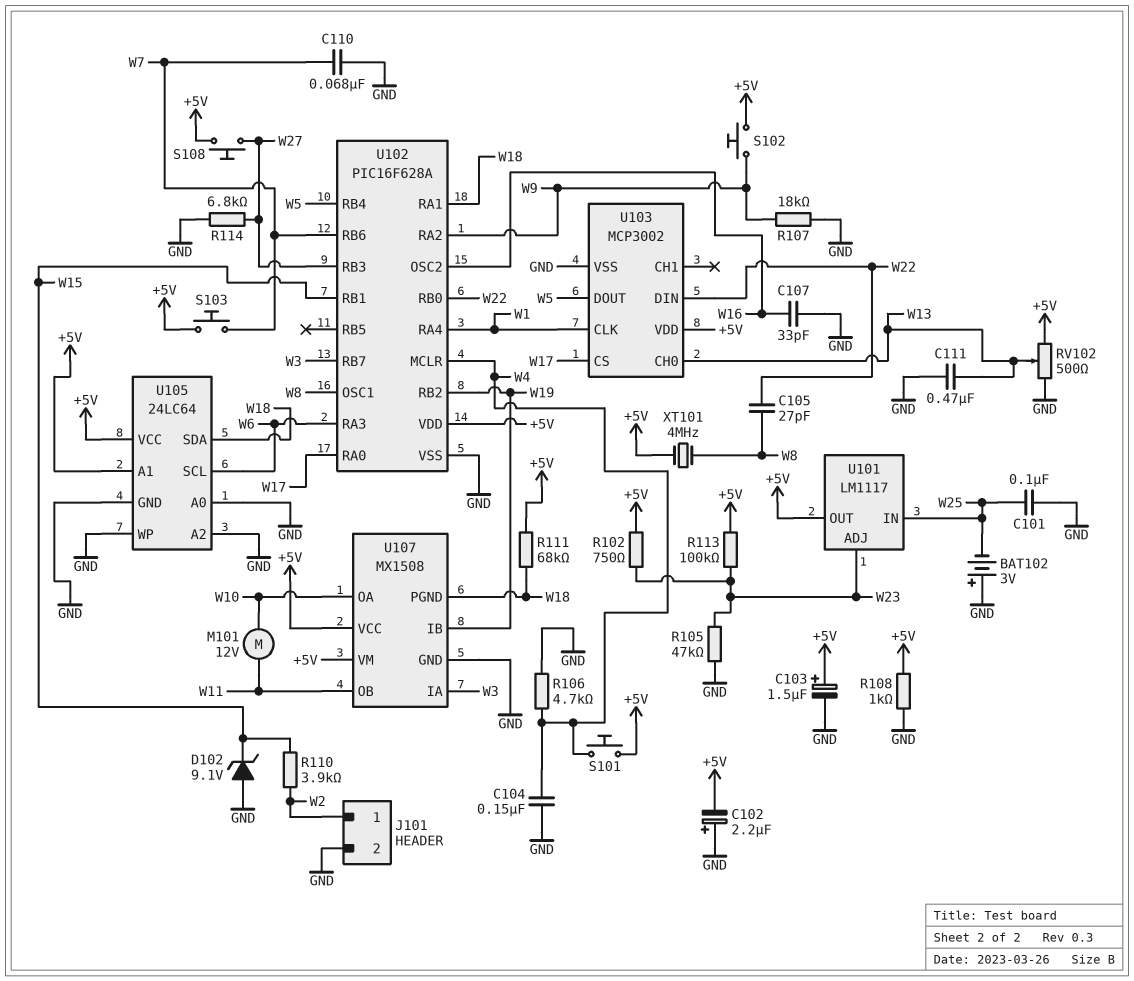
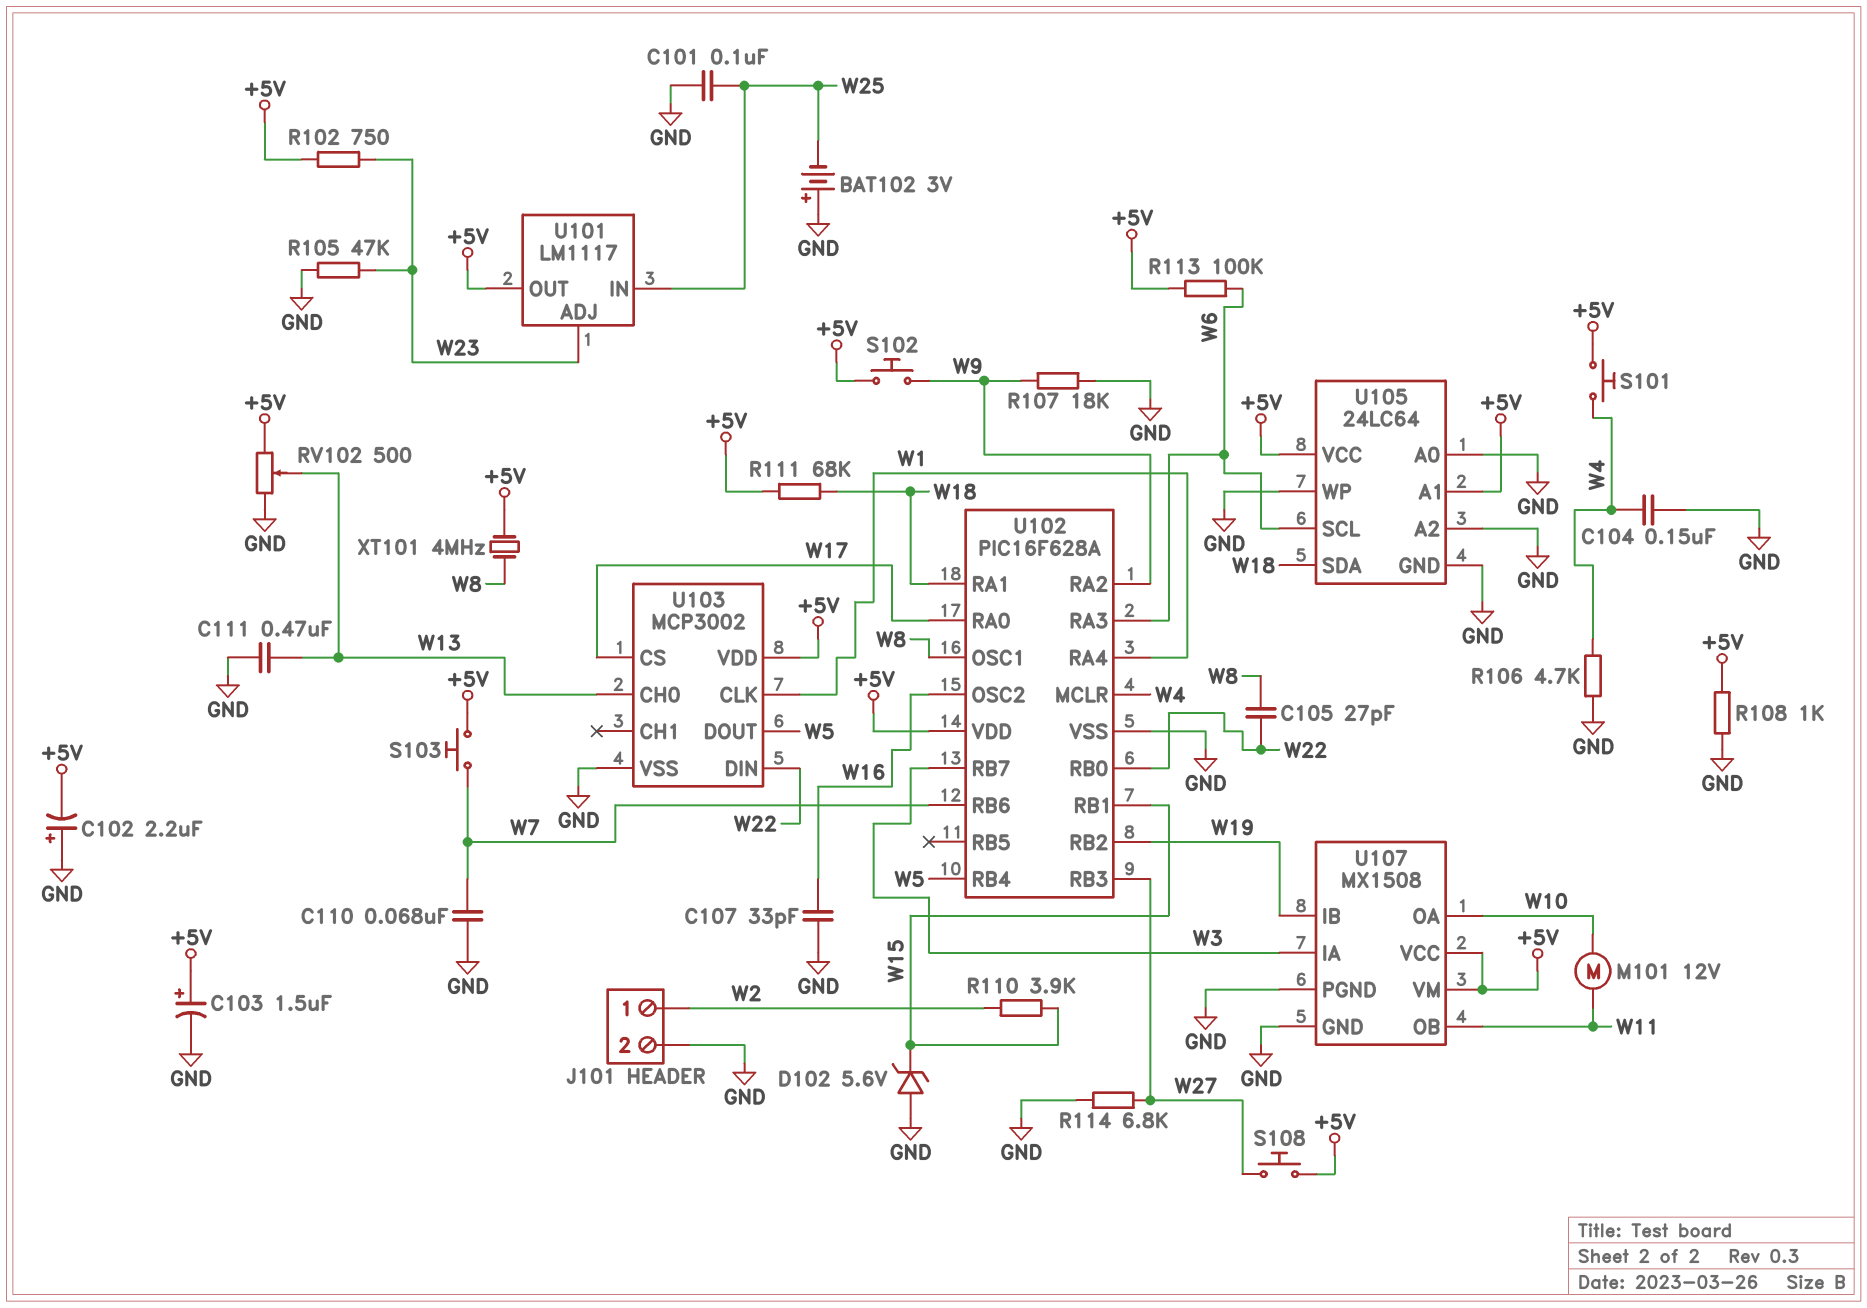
D102: zener 9.1V (A GND, K W15) -> zener 5.6V (A GND, K W15)
R113: 100k (+5V, W23) -> 100k (+5V, W6)
U107 pin PGND: W18 -> GND

